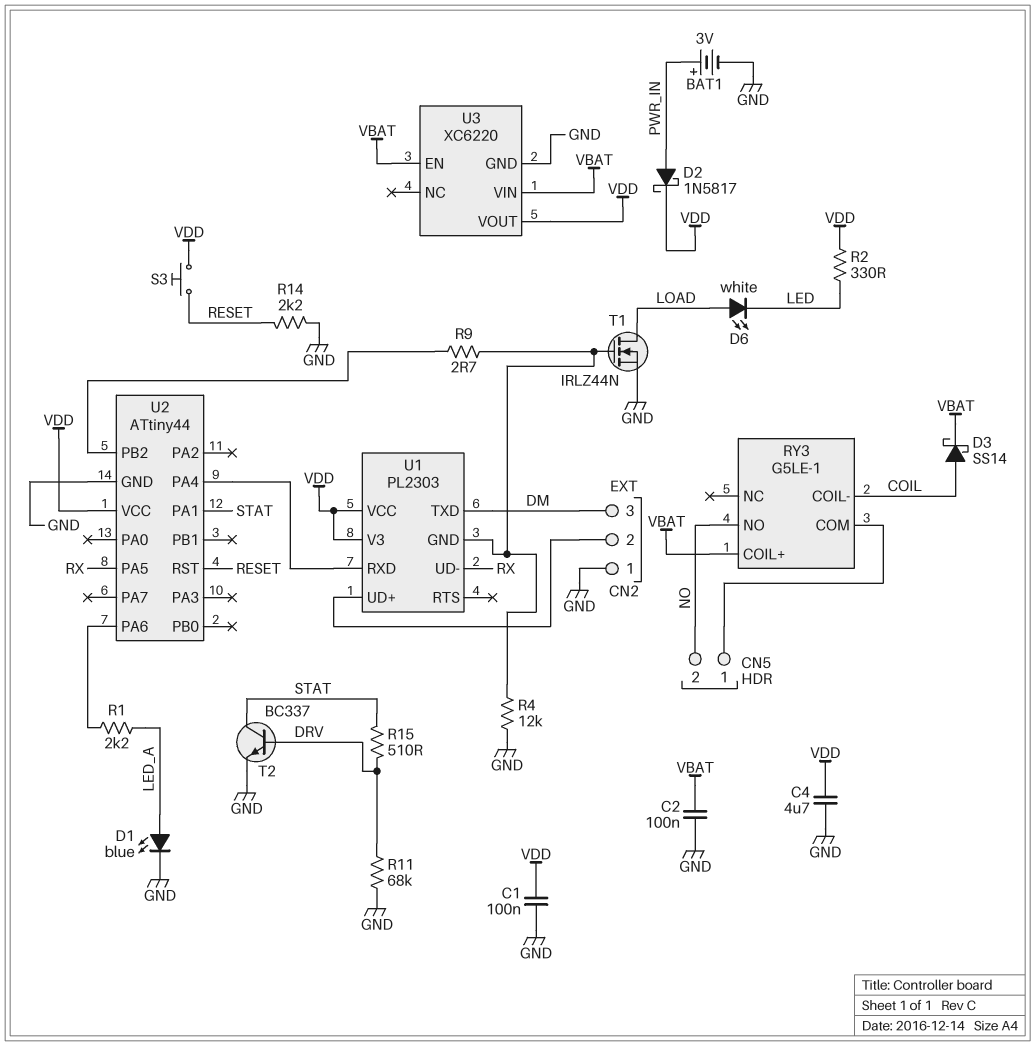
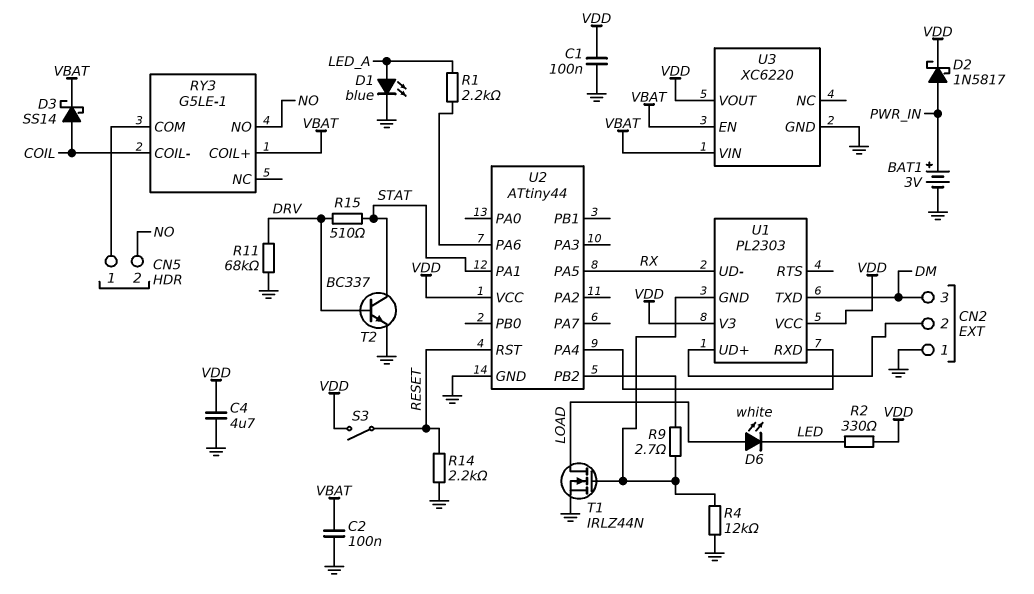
S3: button (RESET, VDD) -> switch (RESET, VDD)

